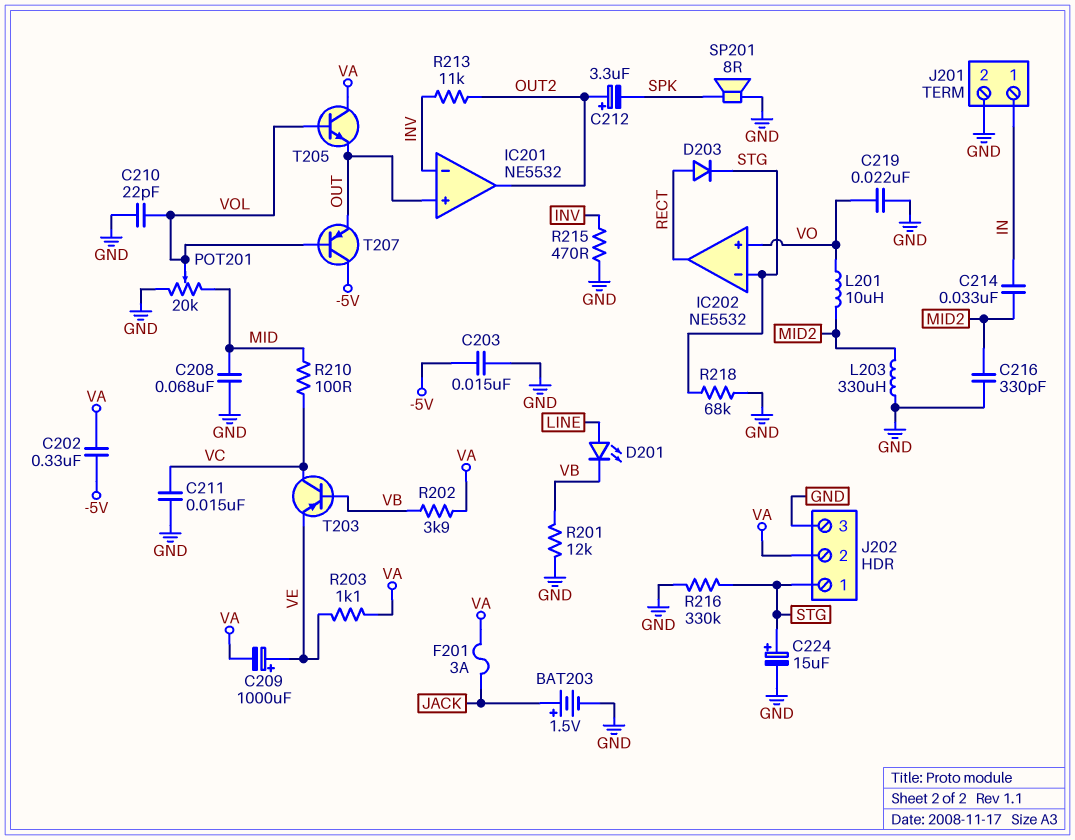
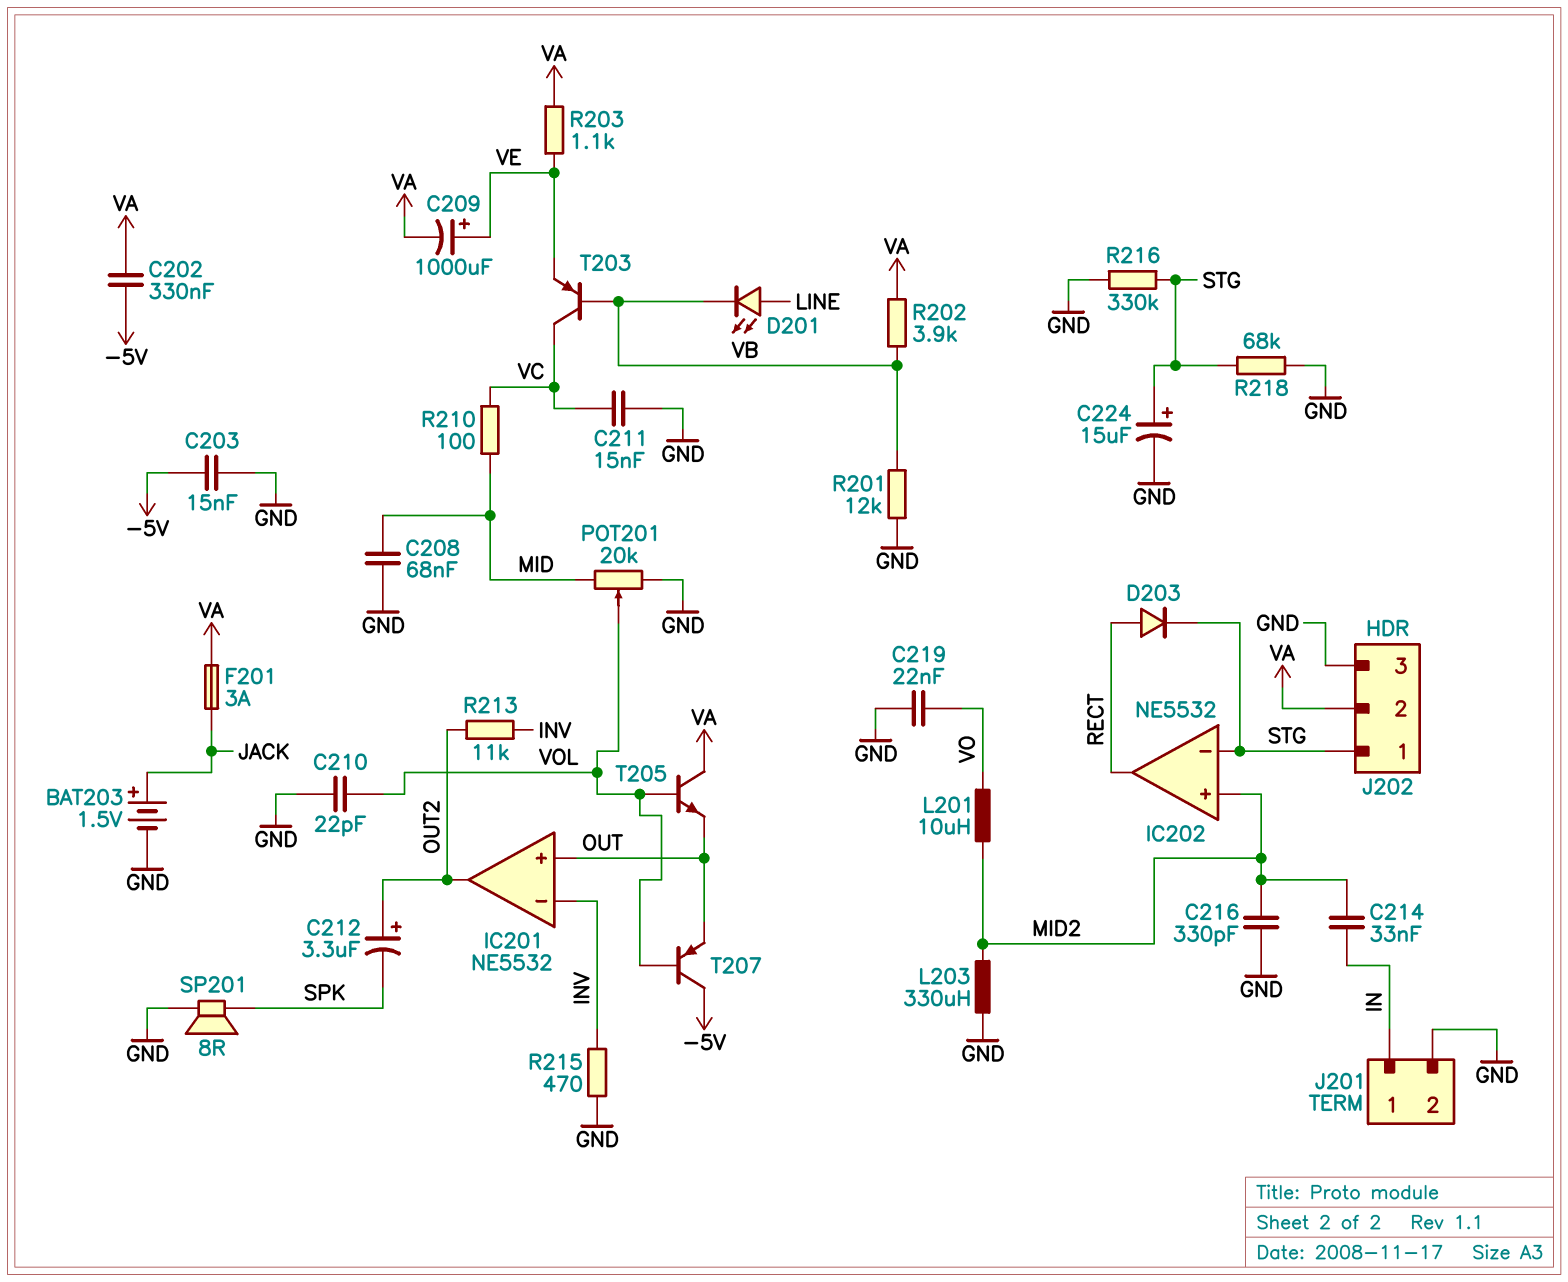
IC202 pin in+: VO -> MID2

